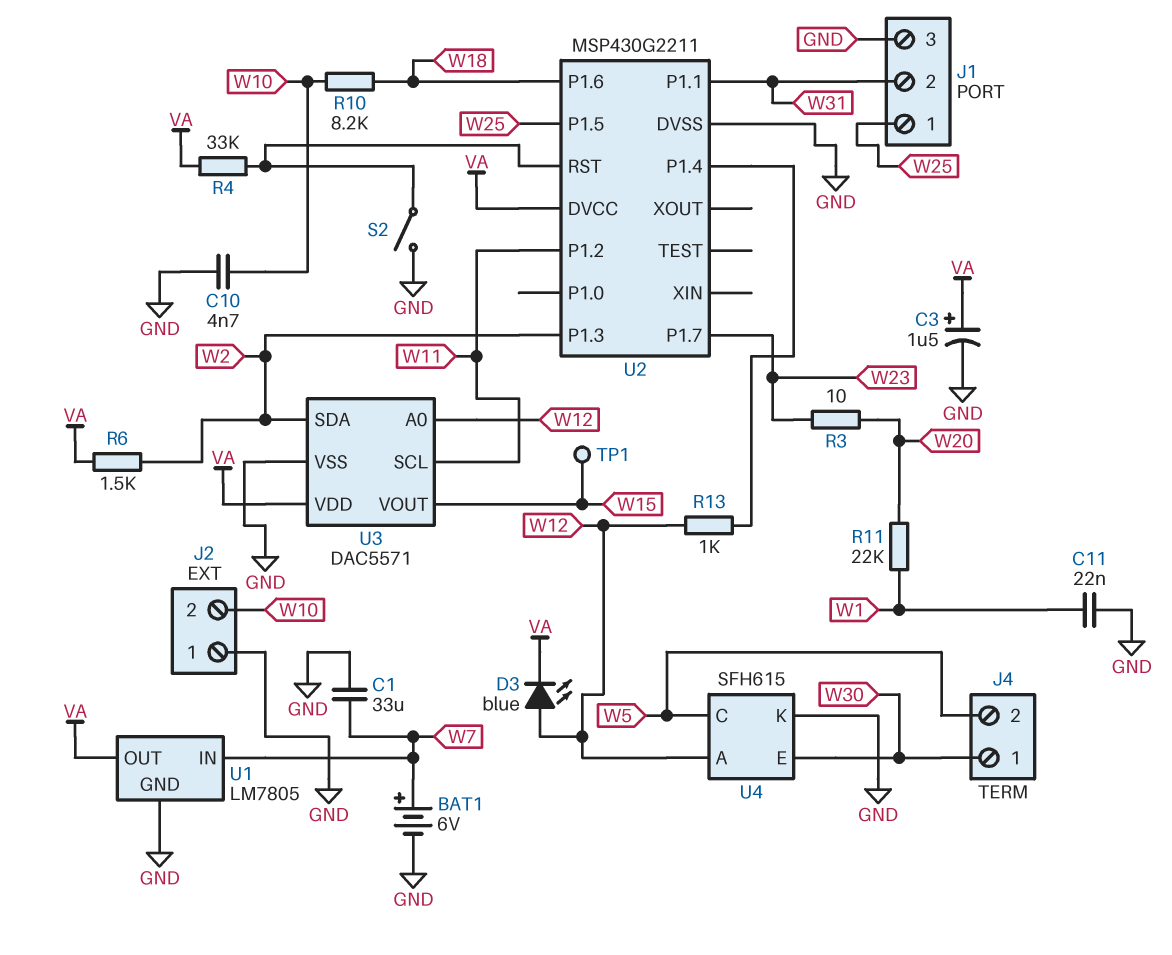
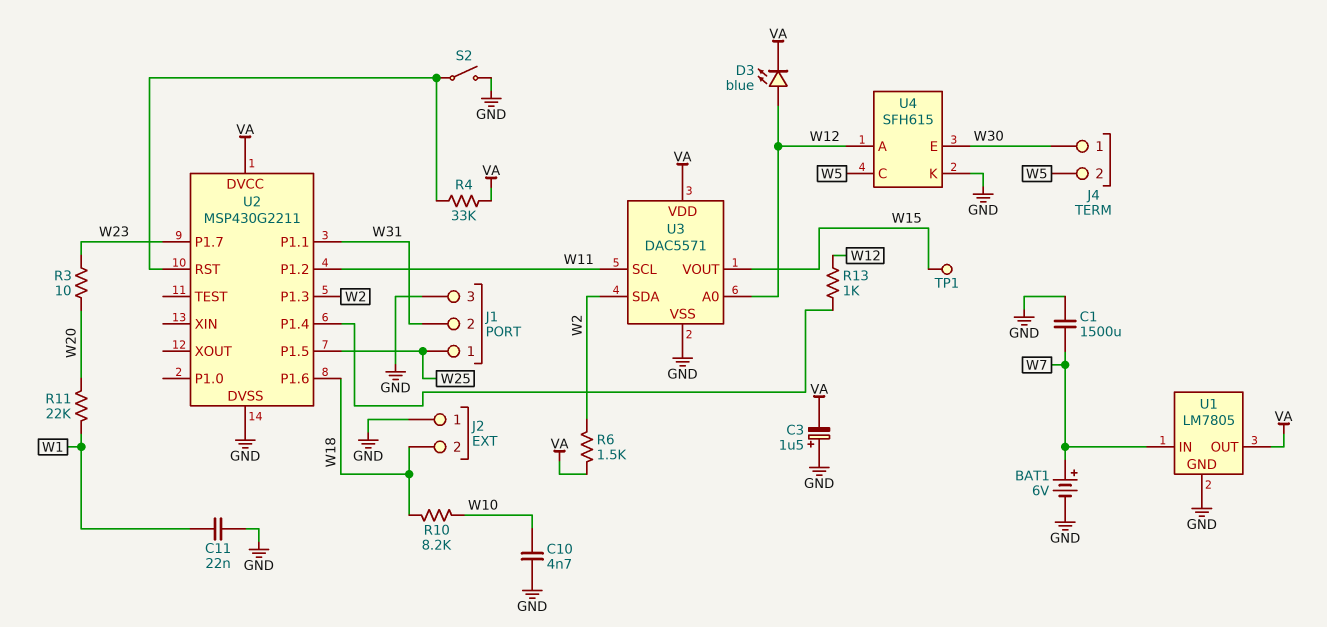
C1: 33uF (GND, W7) -> 1500uF (GND, W7)
C3: 1.5uF (plus VA, minus GND) -> 1.5uF (plus GND, minus VA)
J2 pin 2: W10 -> W18

